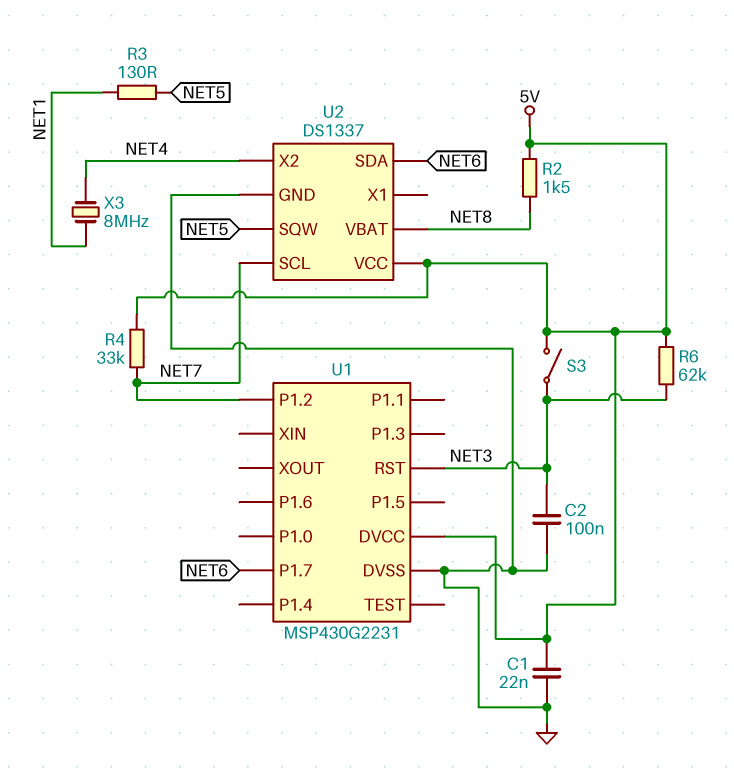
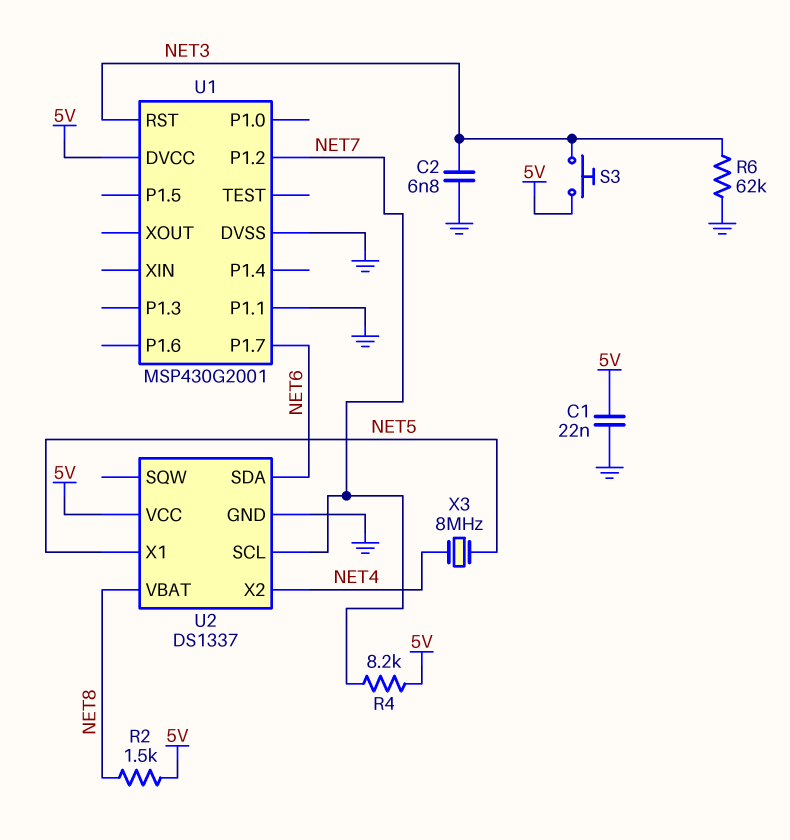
C2: 100nF (GND, NET3) -> 6.8nF (GND, NET3)
R3: 130 (NET1, NET5) -> none
R4: 33k (5V, NET7) -> 8.2k (5V, NET7)
R6: 62k (5V, NET3) -> 62k (GND, NET3)
S3: switch (5V, NET3) -> button (5V, NET3)
U1: MSP430G2231 -> MSP430G2001
U1 pin P1.1: none -> GND
U2 pin SQW: NET5 -> none
U2 pin X1: none -> NET5
X3: 8MHz (NET1, NET4) -> 8MHz (NET4, NET5)

